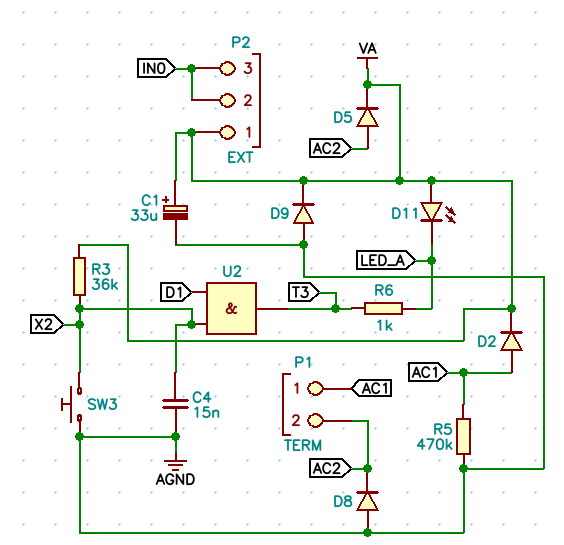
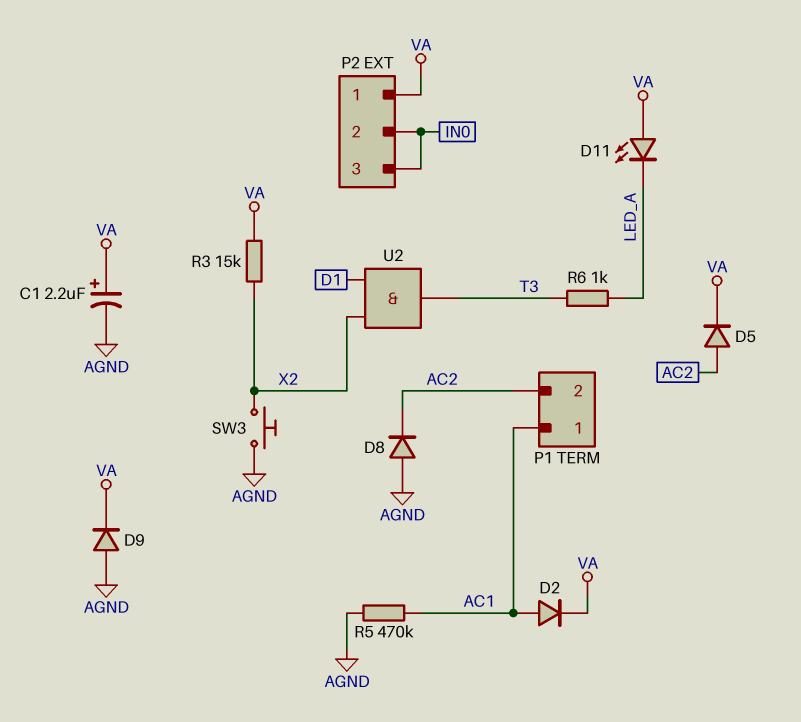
C1: 33uF (plus VA, minus AGND) -> 2.2uF (plus VA, minus AGND)
C4: 15nF (AGND, X2) -> none
R3: 36k (VA, X2) -> 15k (VA, X2)

